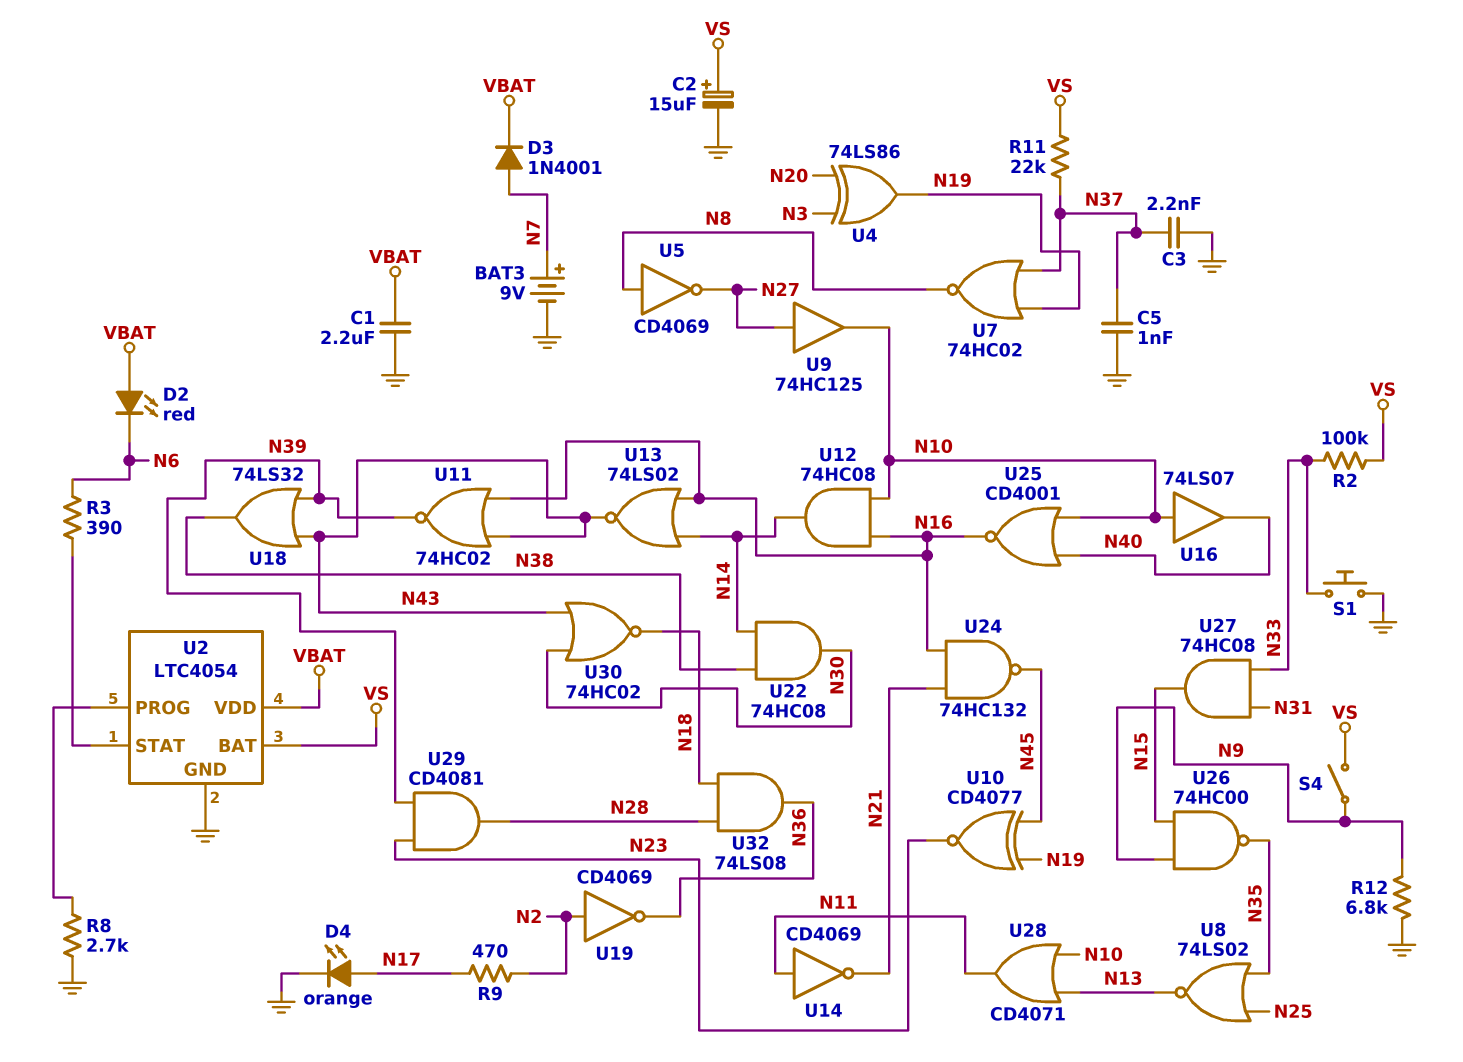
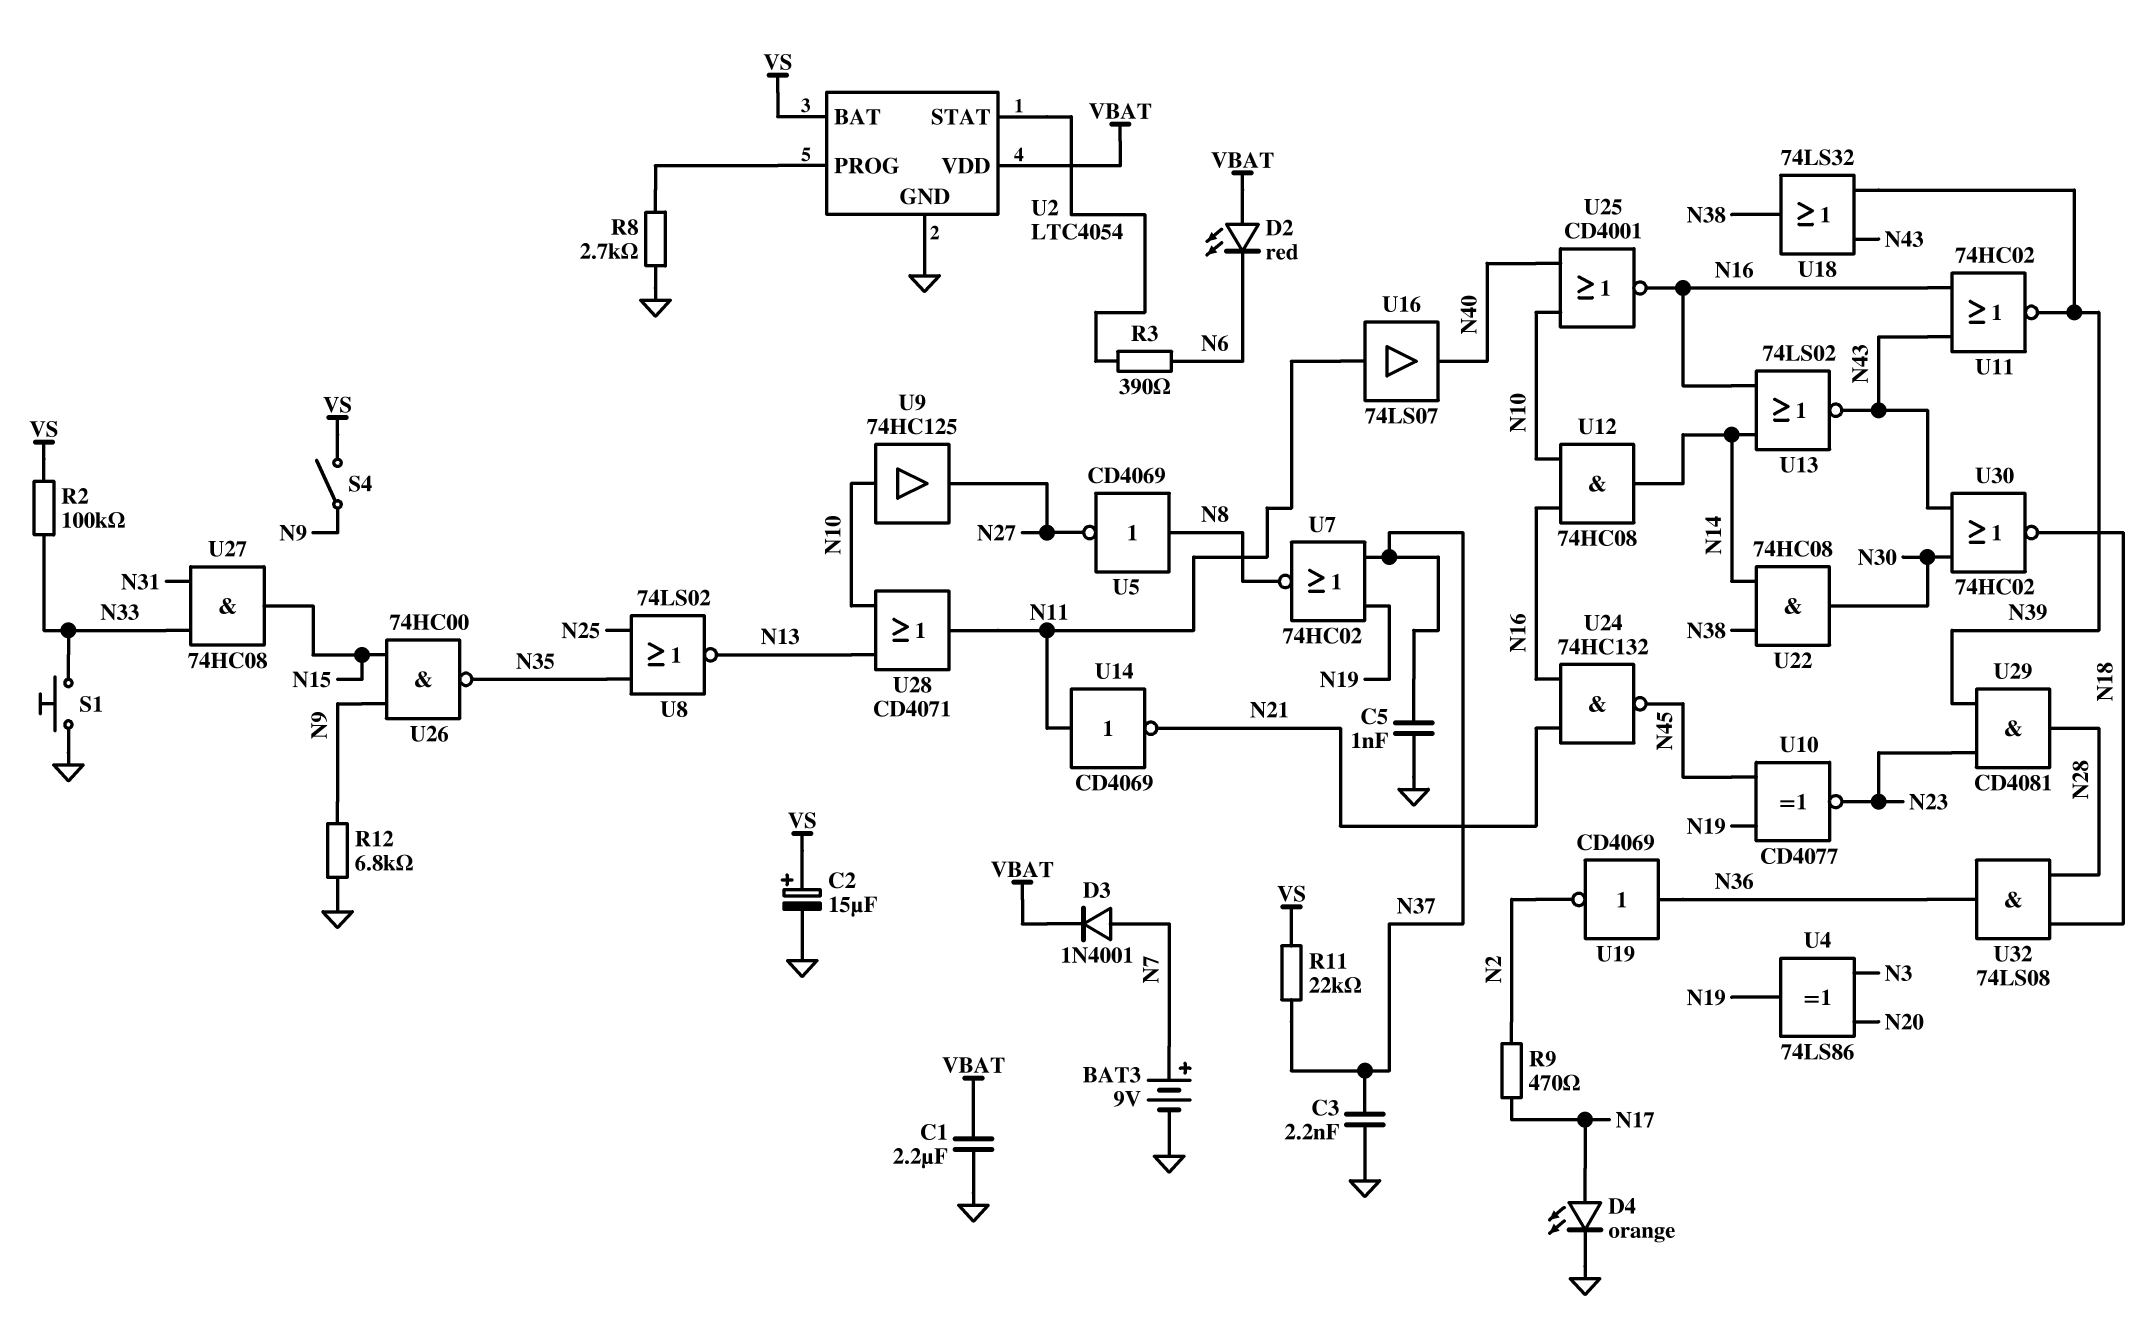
U9: buffer 74HC125 (in N27, out N10) -> buffer 74HC125 (in N10, out N27)
U16: buffer 74LS07 (in N10, out N40) -> buffer 74LS07 (in N11, out N40)
U19: NOT CD4069 (in N2, out N36) -> NOT CD4069 (in N36, out N2)

